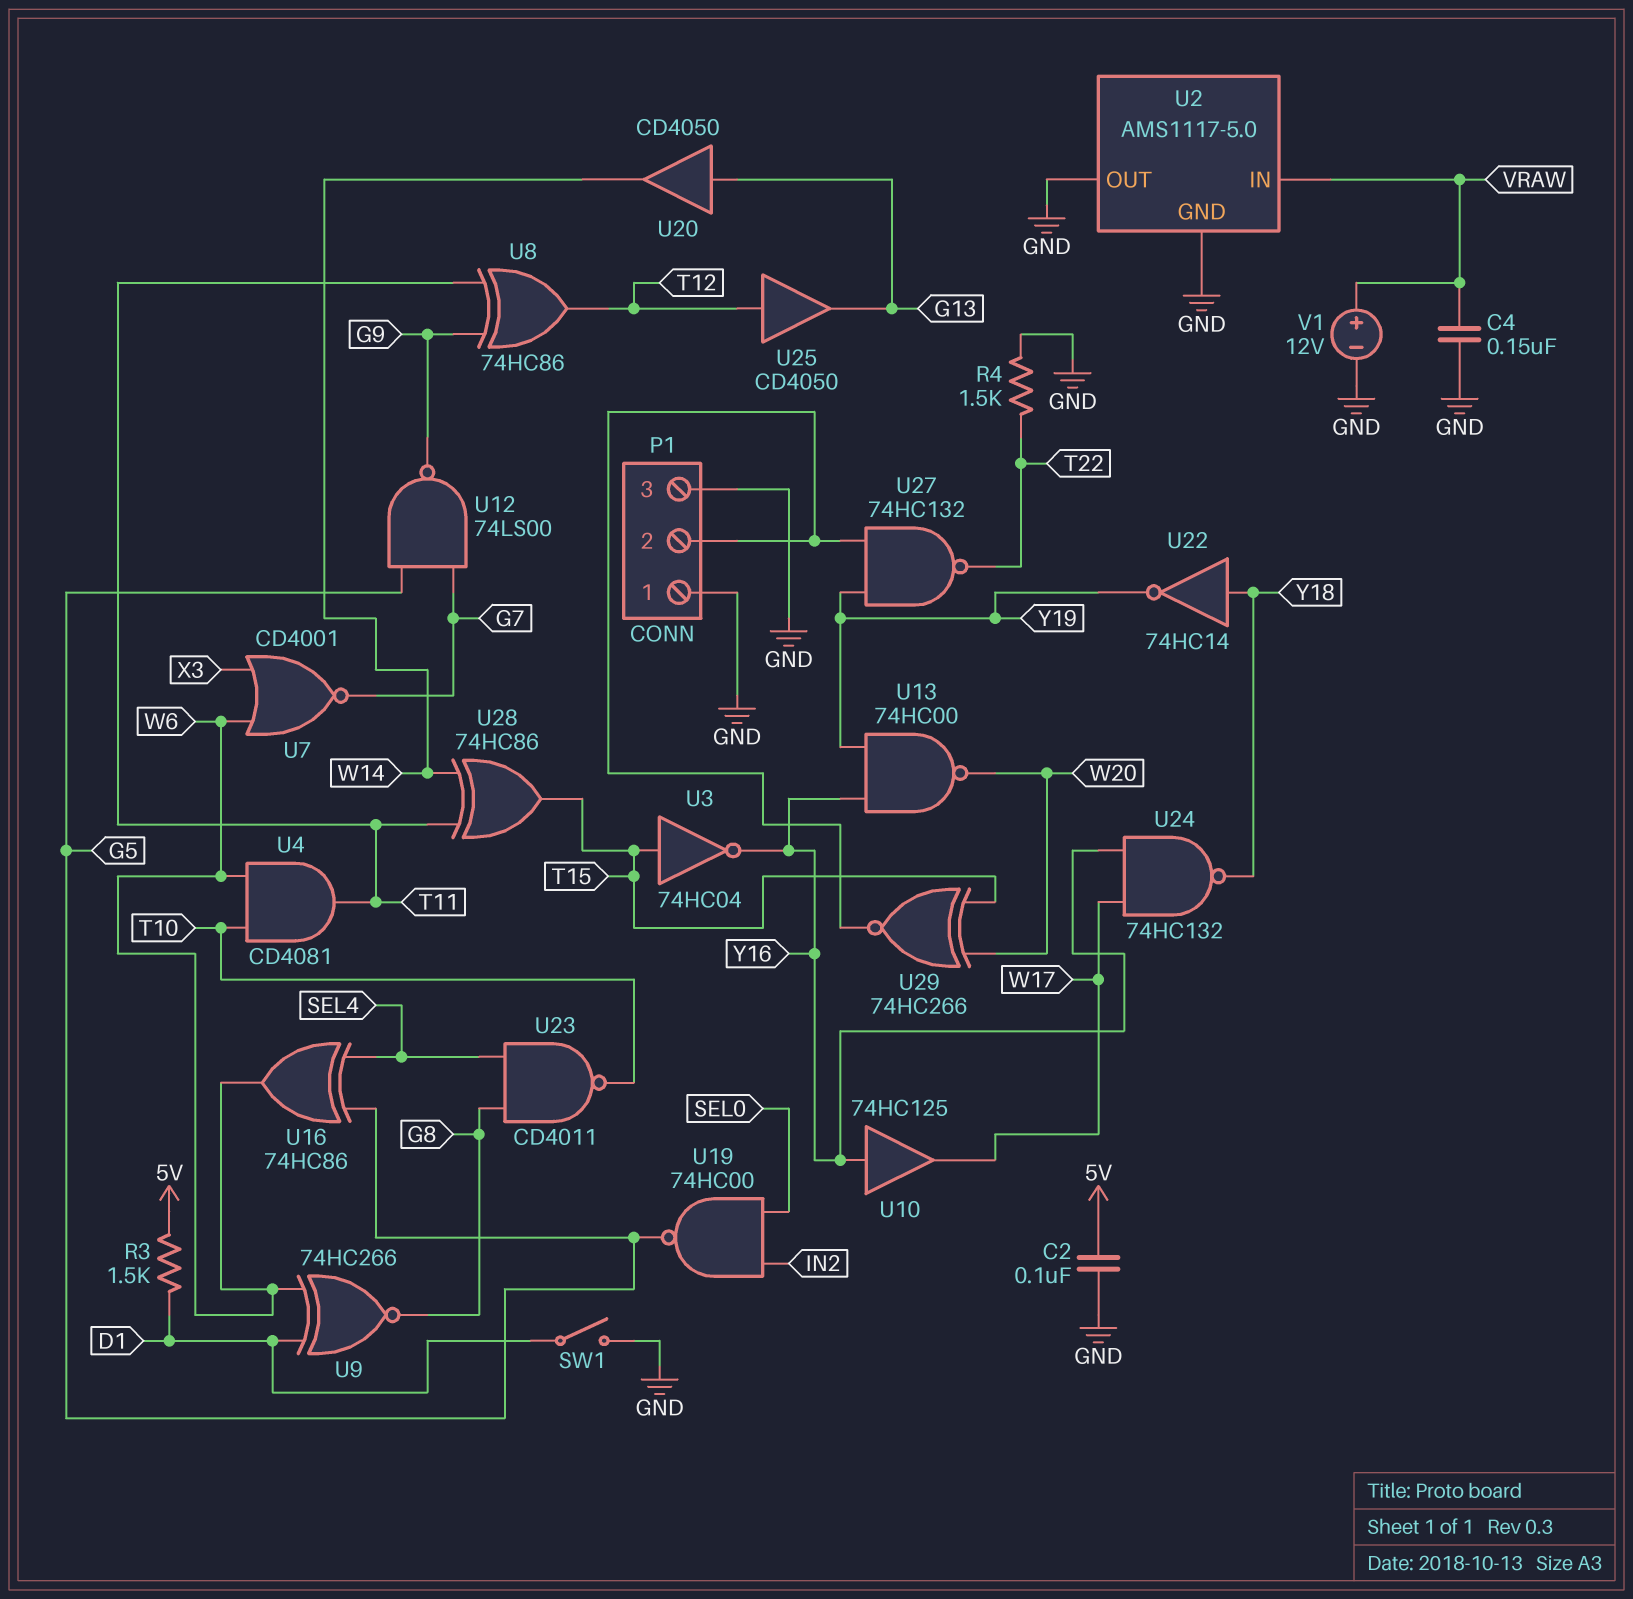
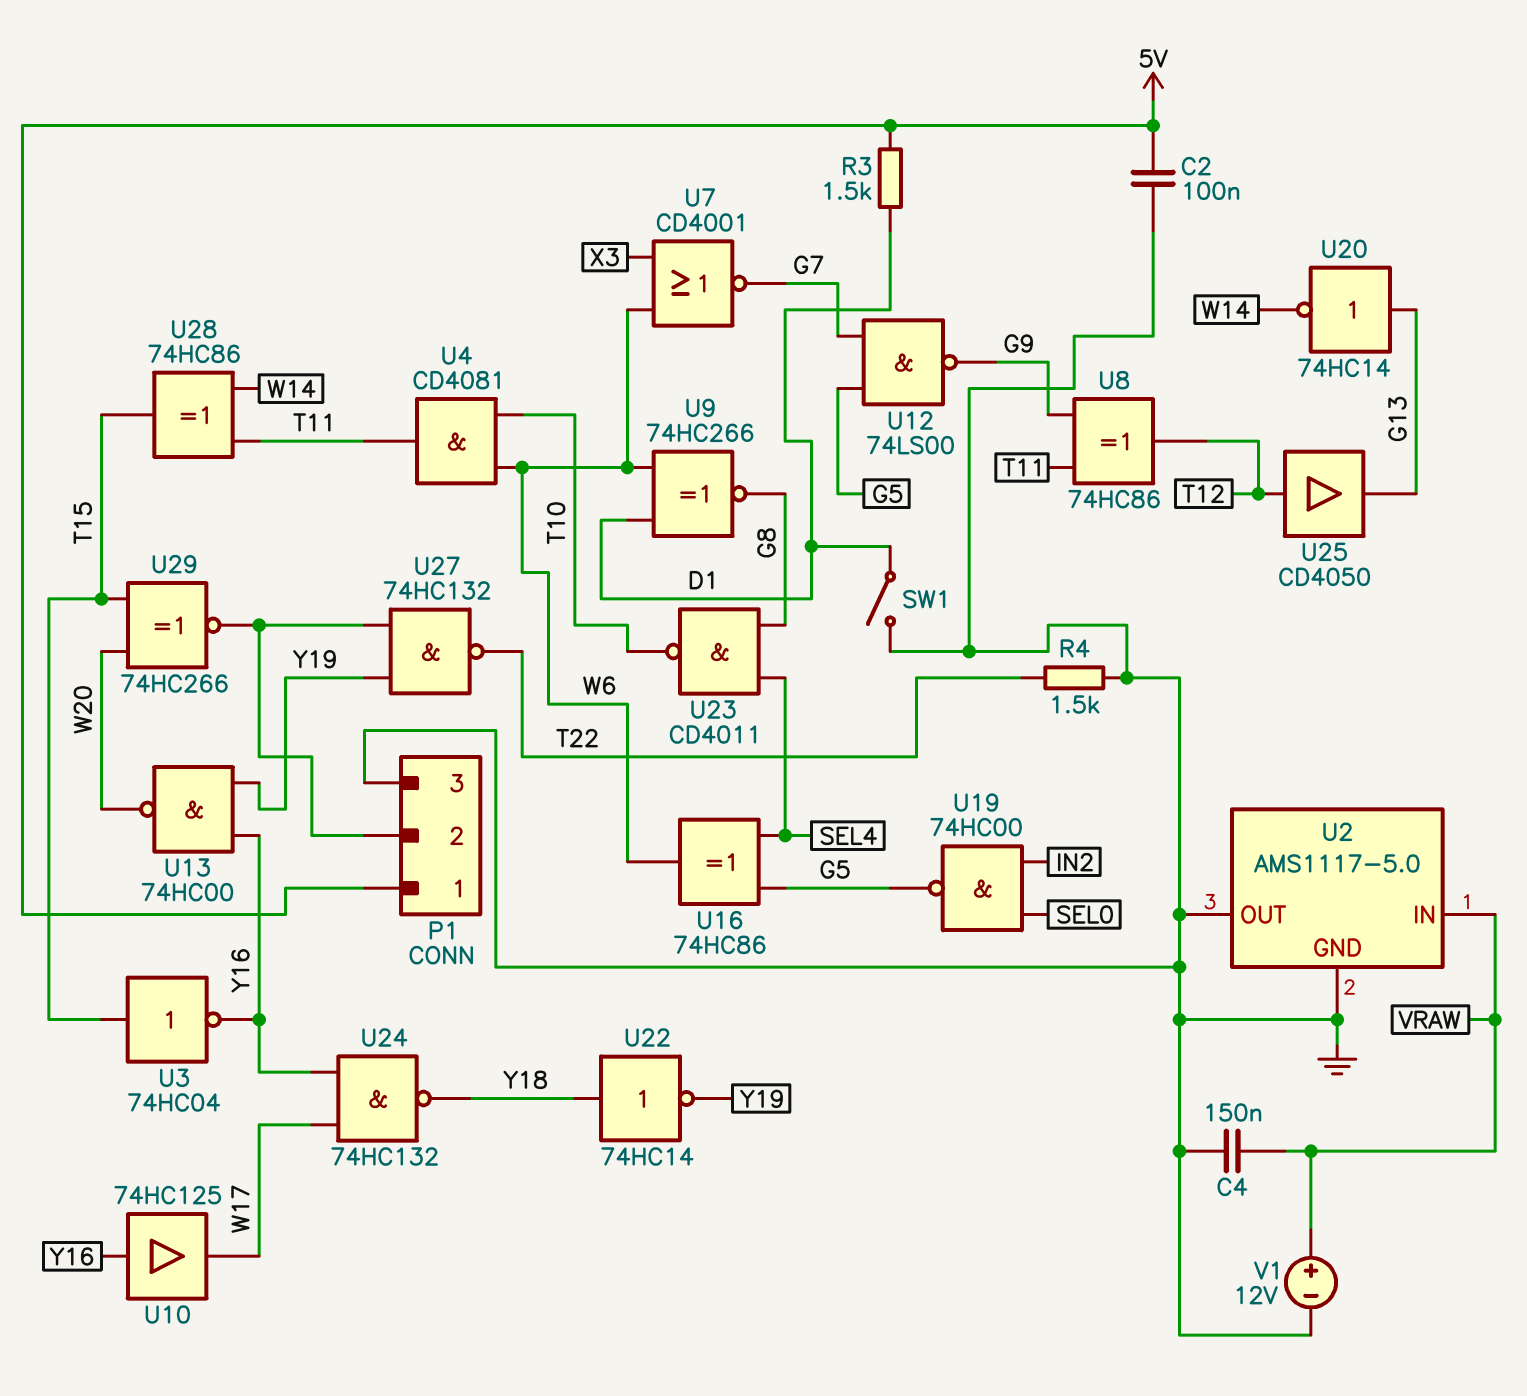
P1 pin 1: GND -> 5V
U20: buffer CD4050 (in G13, out W14) -> NOT 74HC14 (in G13, out W14)

